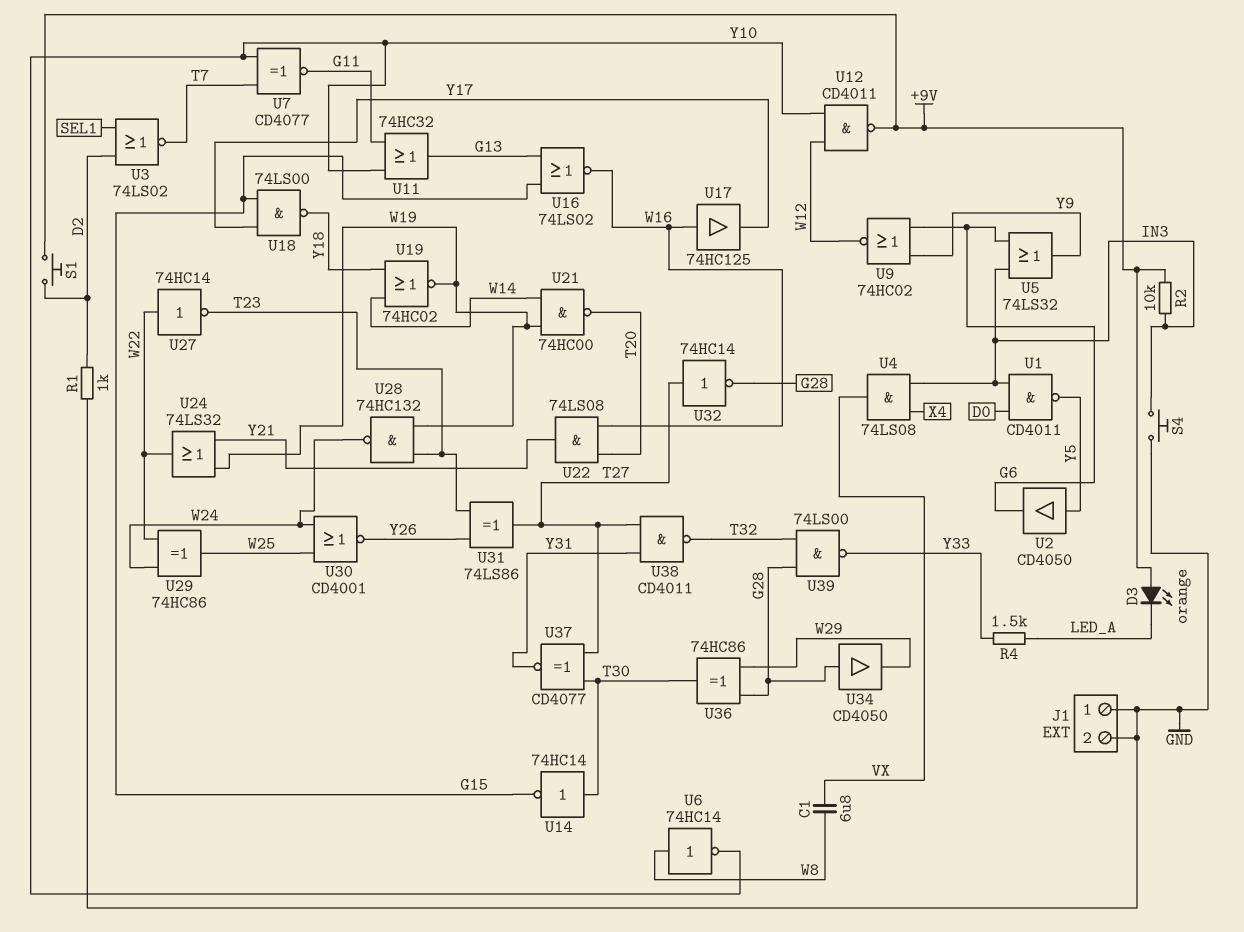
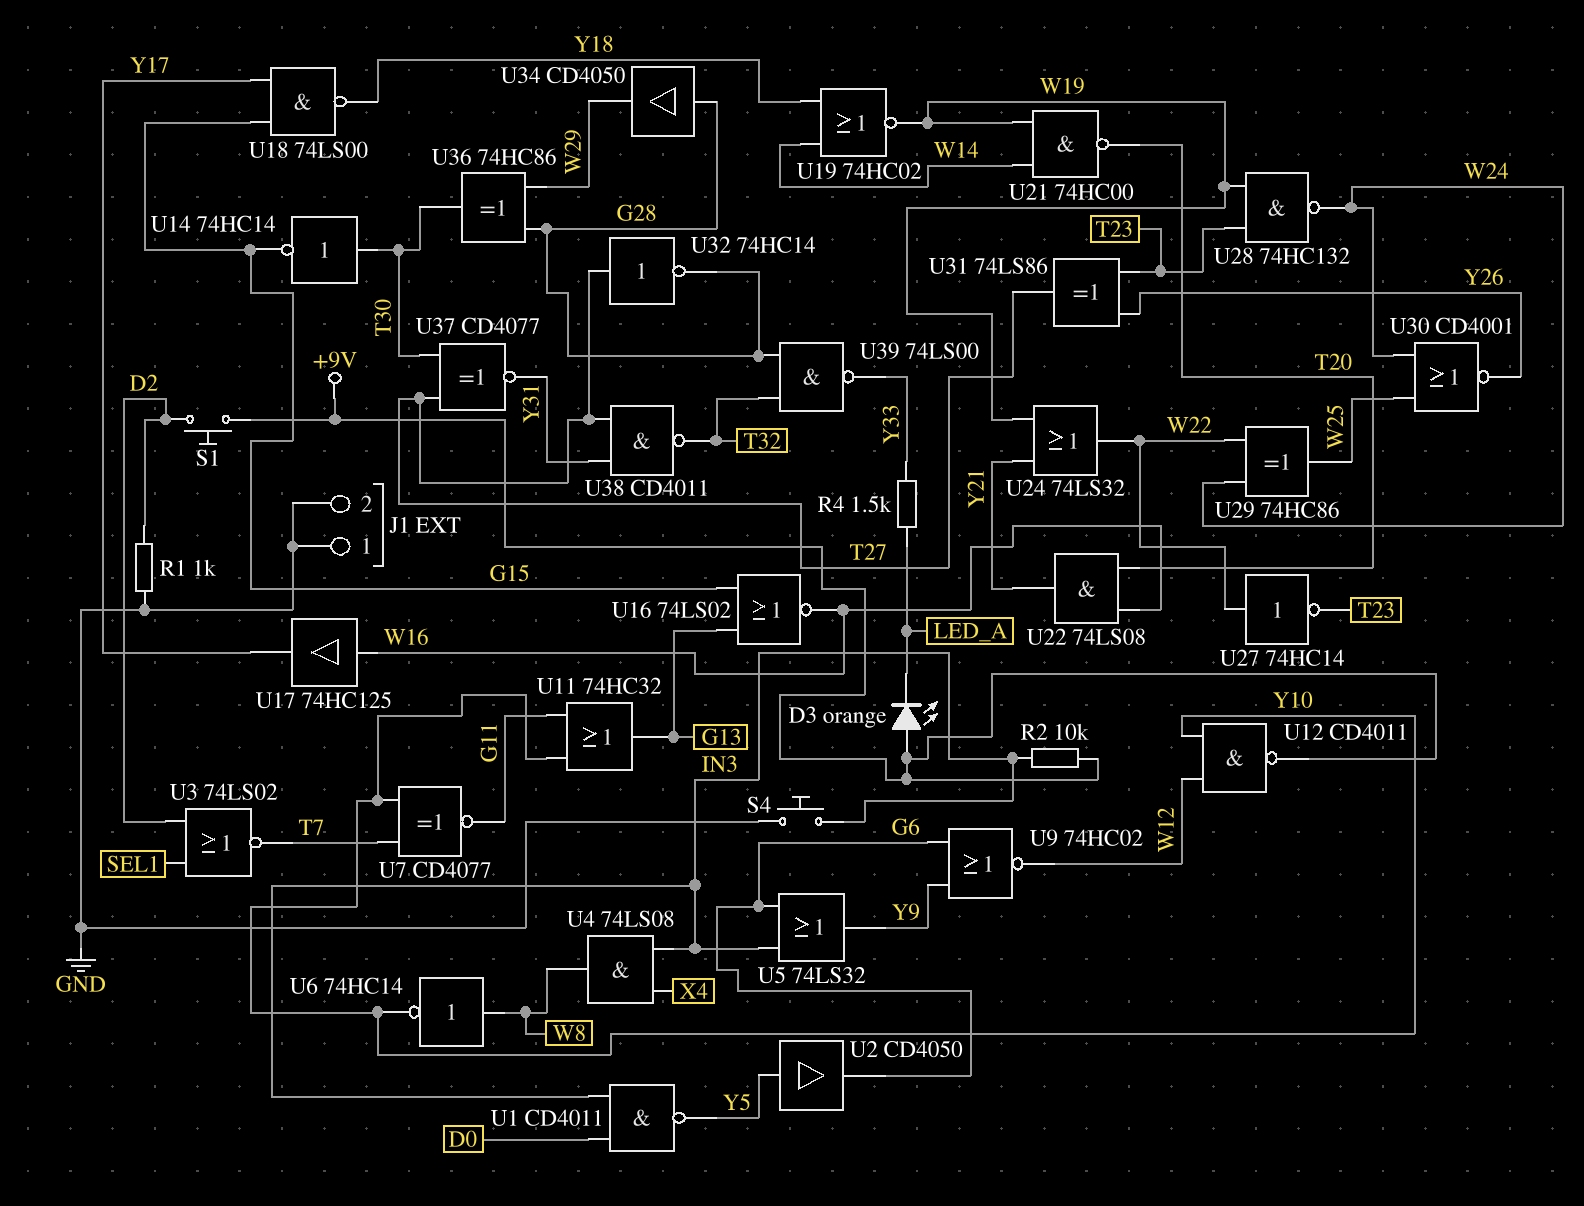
C1: 6.8uF (VX, W8) -> none
U4: AND 74LS08 (in IN3, in X4, out VX) -> AND 74LS08 (in IN3, in X4, out W8)

